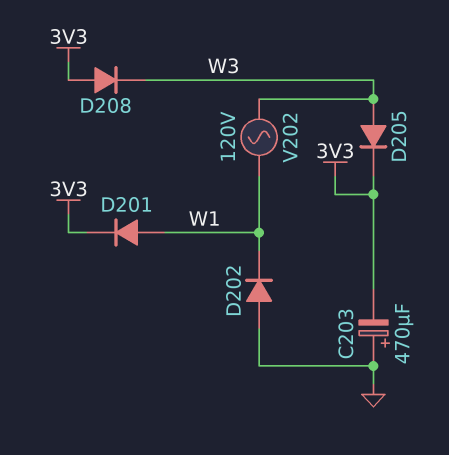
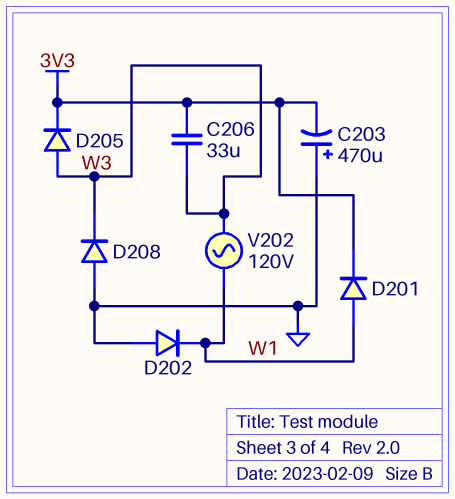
C206: none -> 33uF (3V3, W3)
D208: diode (A 3V3, K W3) -> diode (A GND, K W3)

